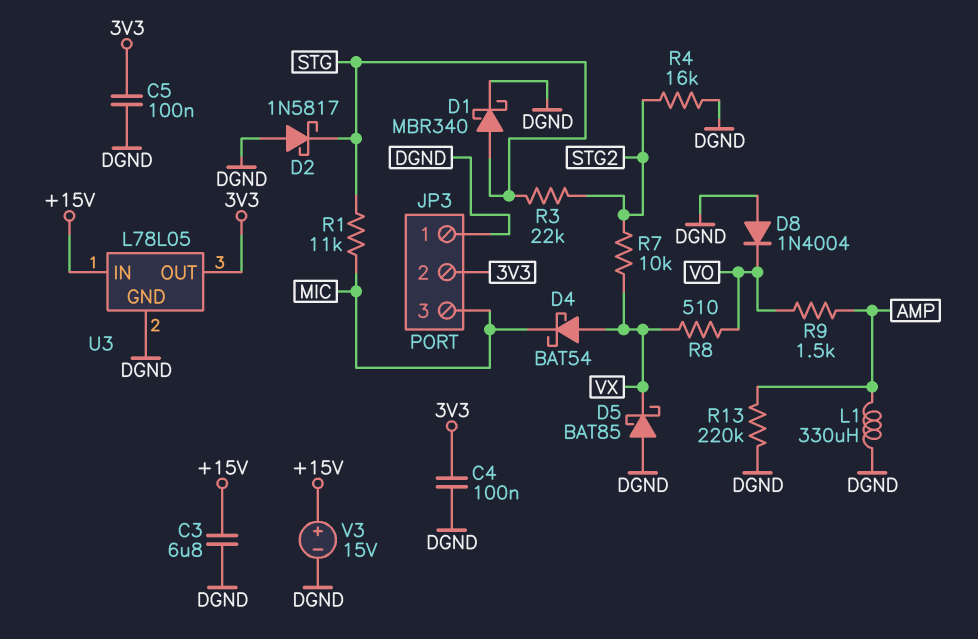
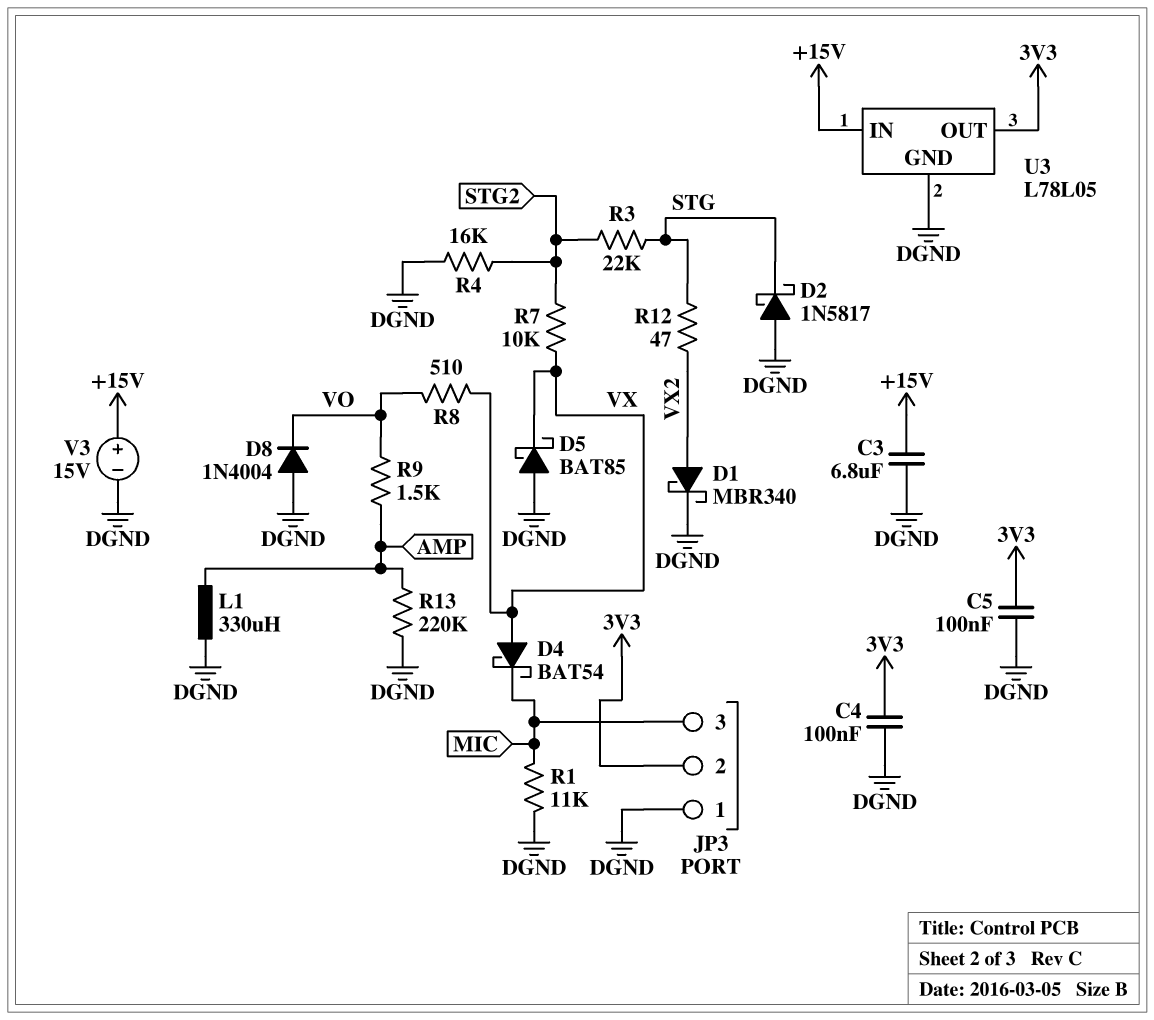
D1: schottky MBR340 (A STG, K DGND) -> schottky MBR340 (A VX2, K DGND)
R1: 11k (MIC, STG) -> 11k (DGND, MIC)
R12: none -> 47 (STG, VX2)

